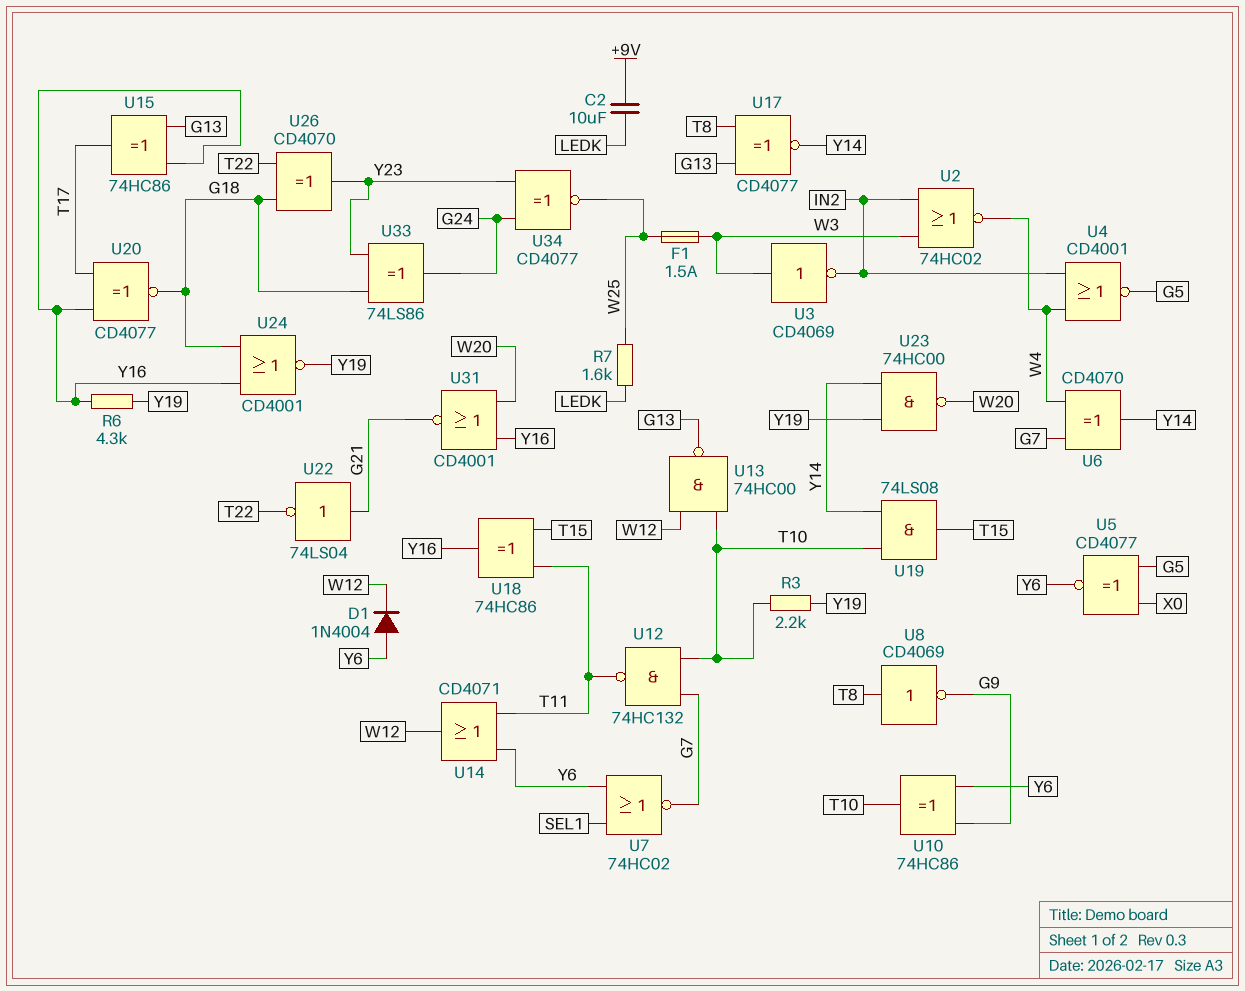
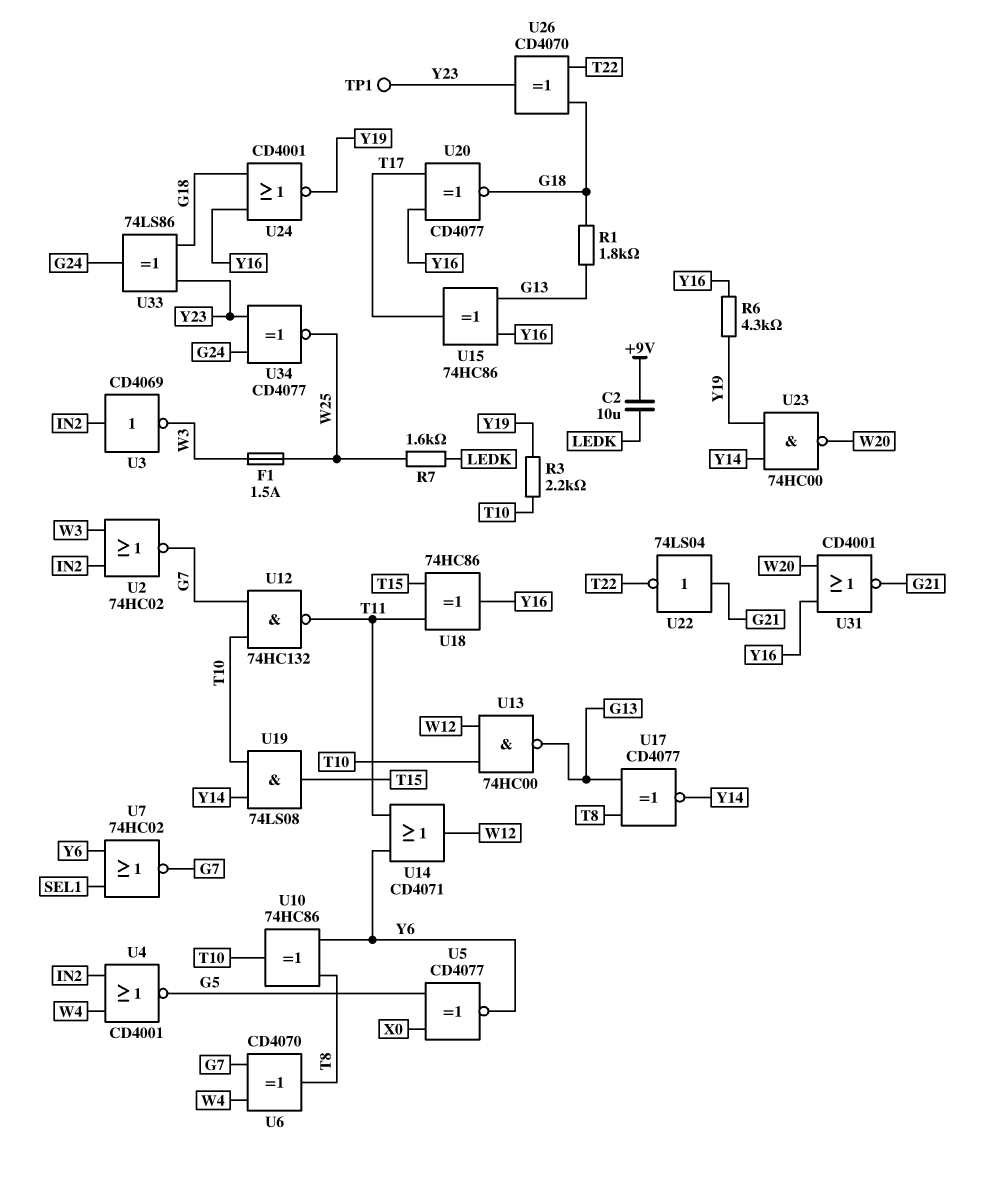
D1: diode 1N4004 (A Y6, K W12) -> none
R1: none -> 1.8k (G13, G18)
TP1: none -> test point (Y23)
U2: NOR 74HC02 (in IN2, in W3, out W4) -> NOR 74HC02 (in IN2, in W3, out G7)
U3: NOT CD4069 (in W3, out IN2) -> NOT CD4069 (in IN2, out W3)
U6: XOR CD4070 (in G7, in W4, out Y14) -> XOR CD4070 (in G7, in W4, out T8)
U8: NOT CD4069 (in T8, out G9) -> none
U10: XOR 74HC86 (in G9, in Y6, out T10) -> XOR 74HC86 (in T8, in Y6, out T10)

